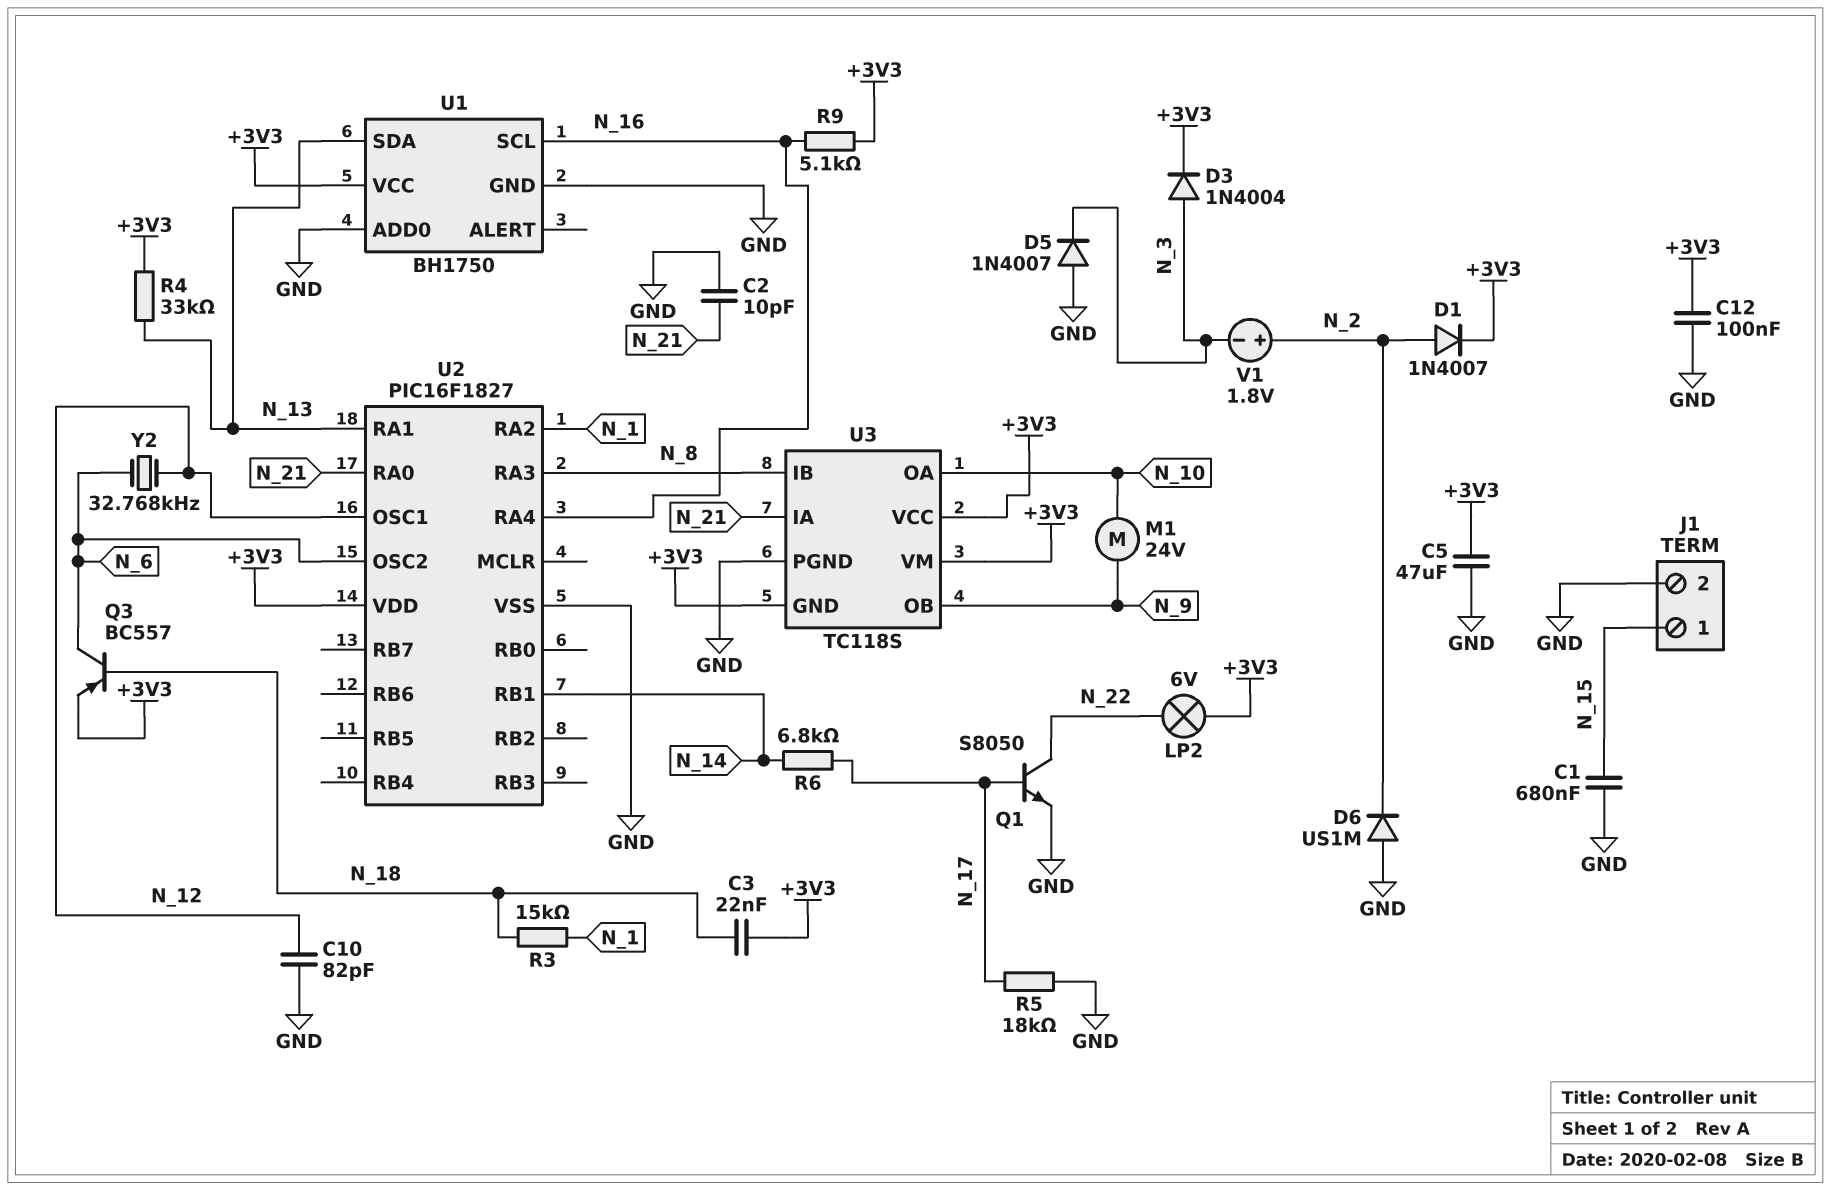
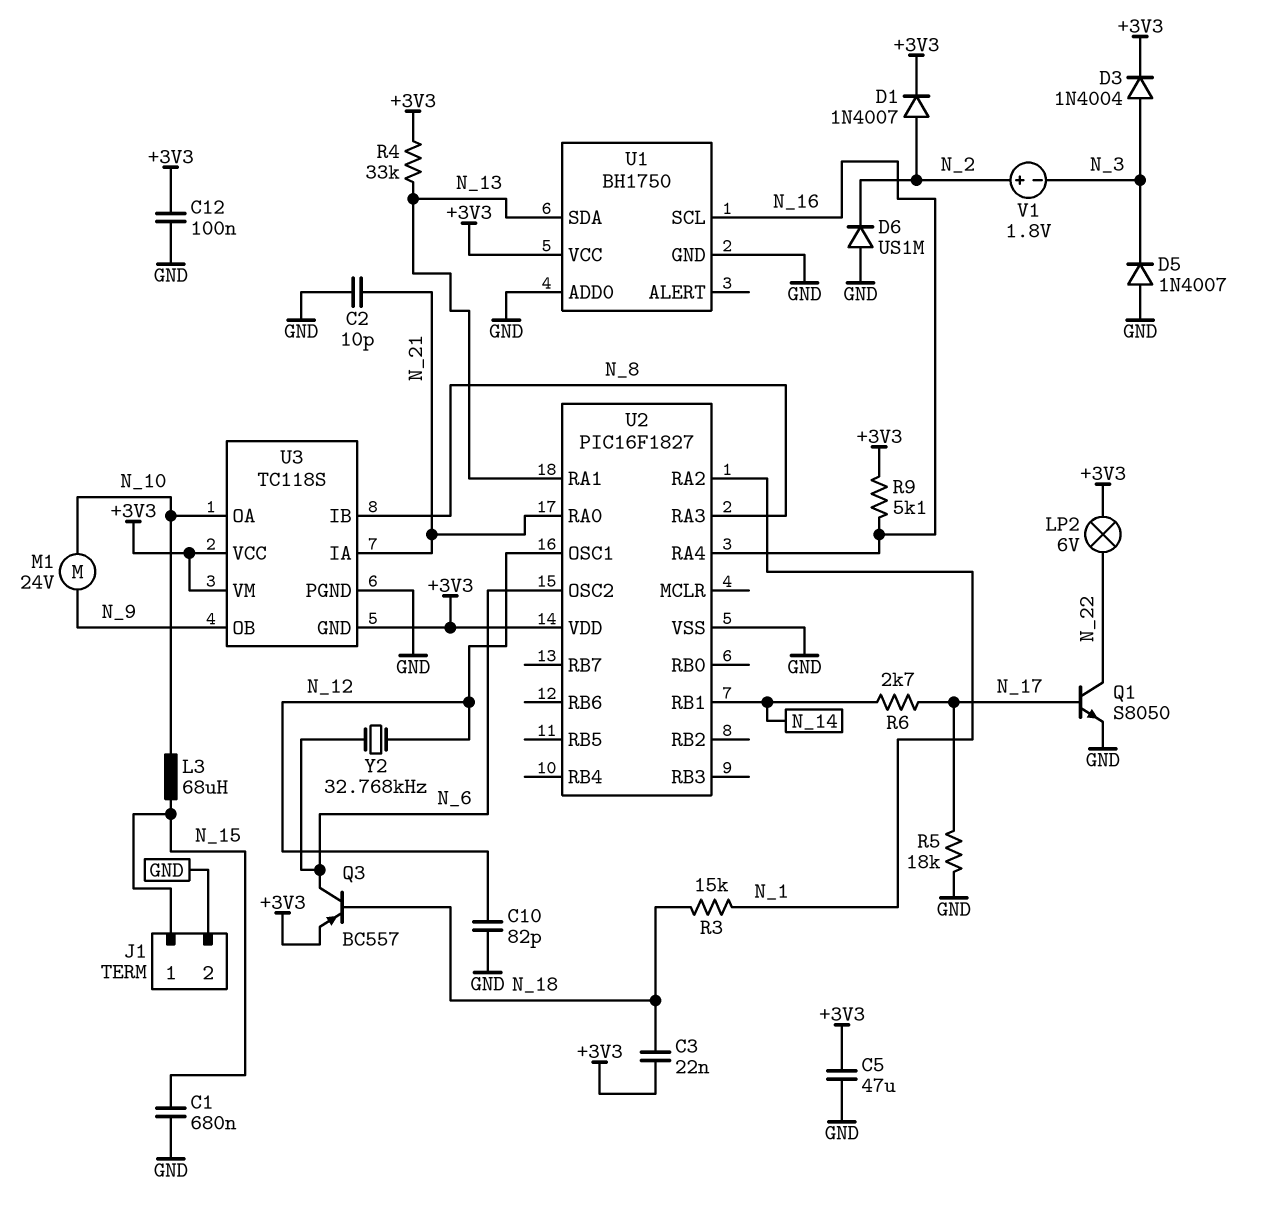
L3: none -> 68uH (N_10, N_15)
R6: 6.8k (N_14, N_17) -> 2.7k (N_14, N_17)

